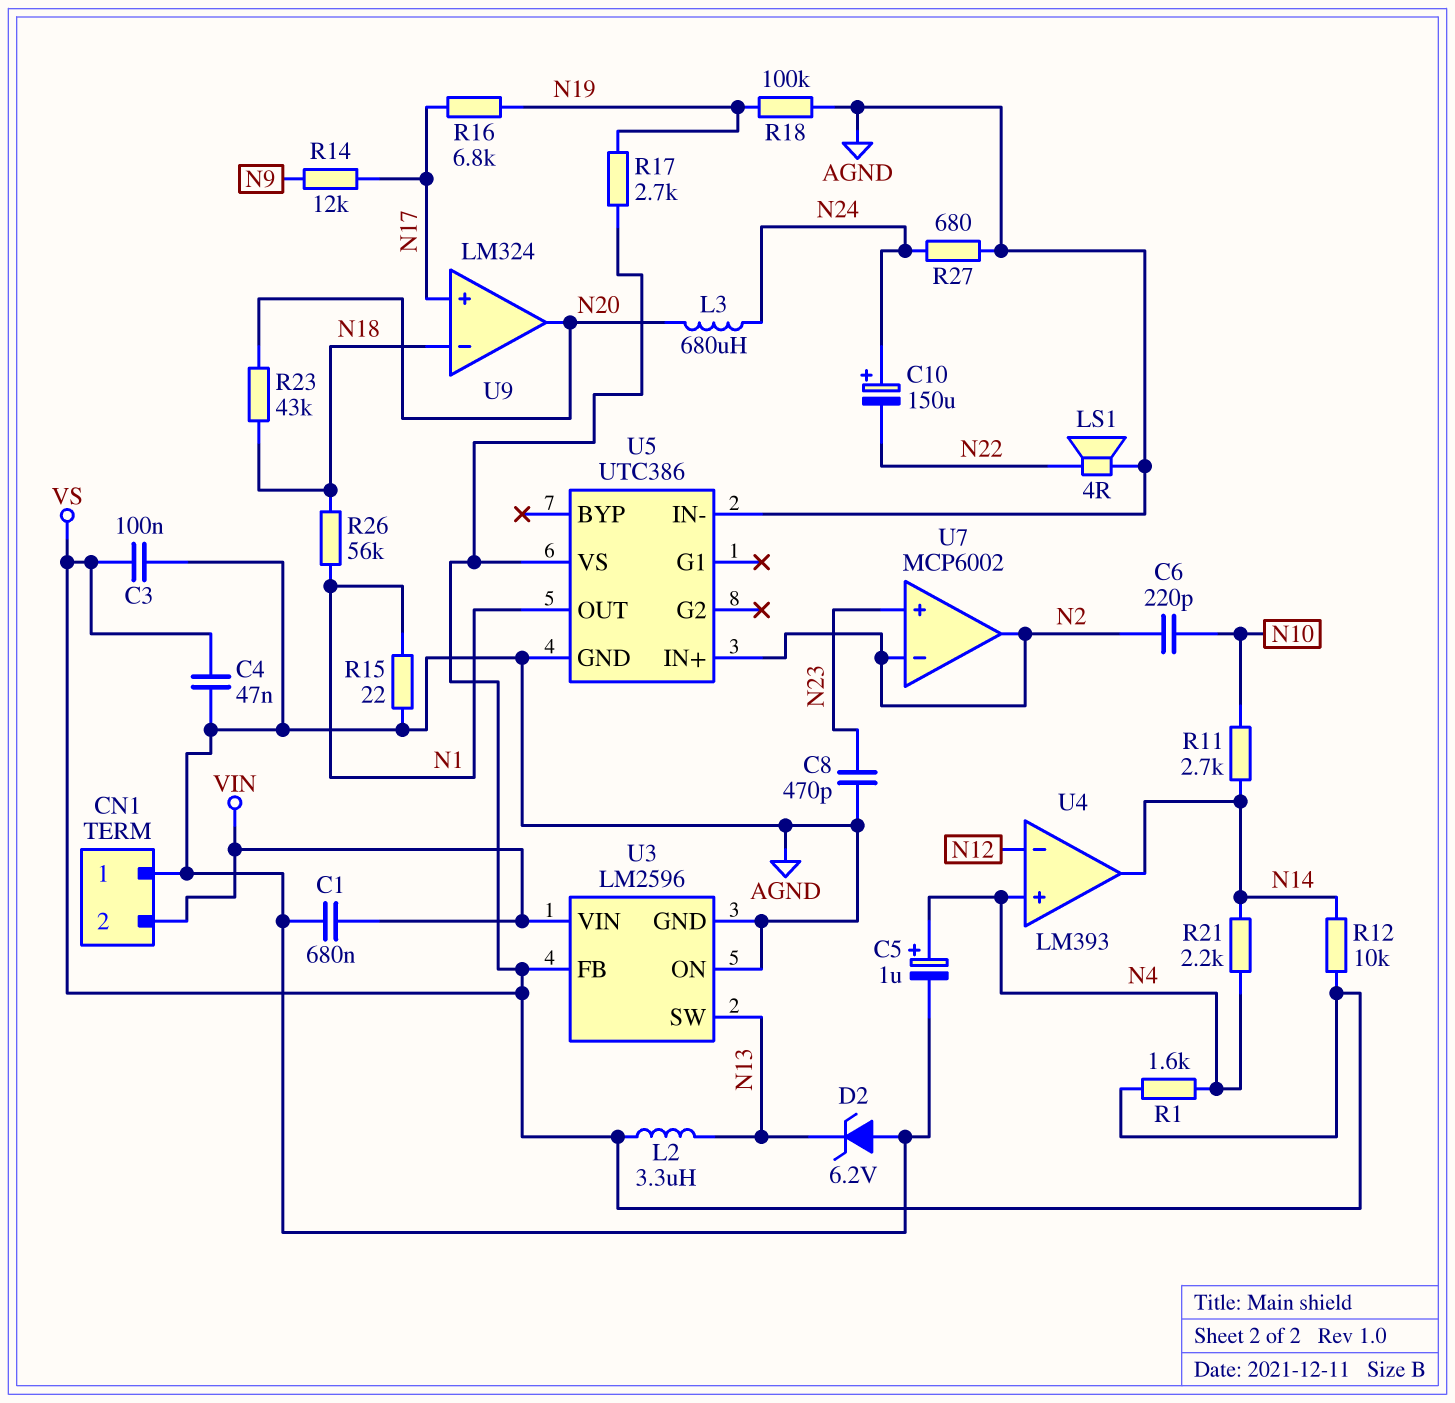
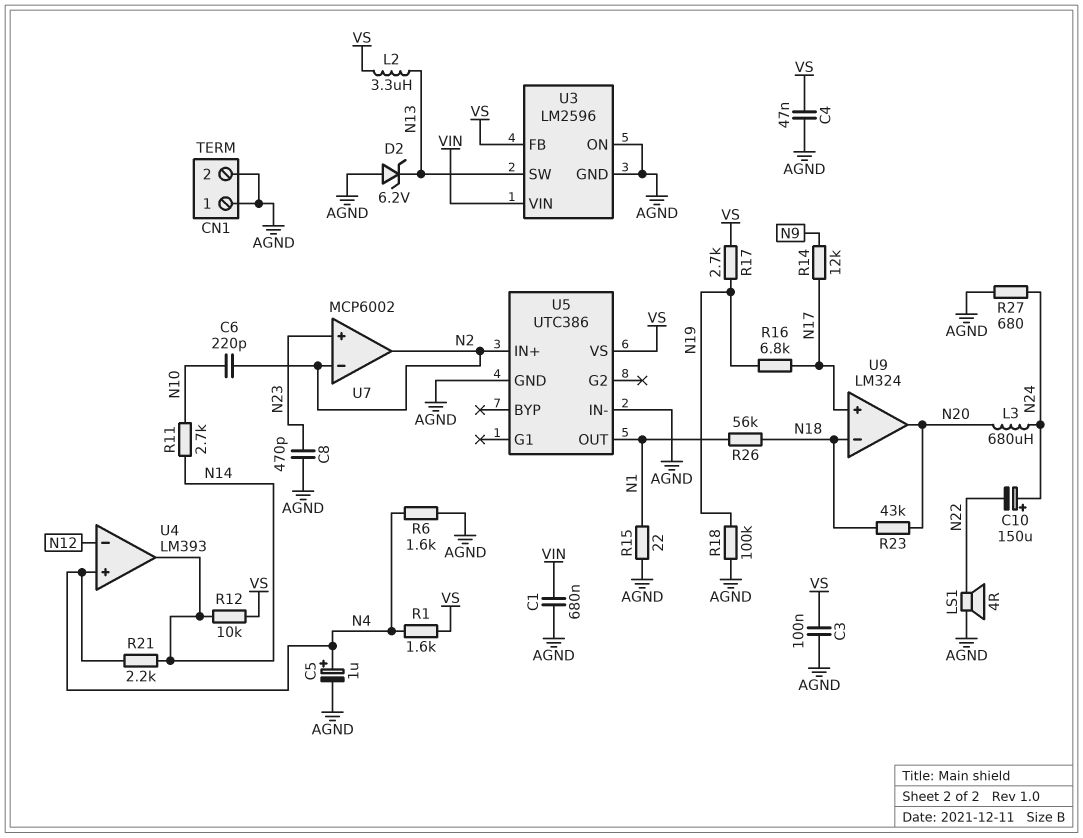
CN1 pin 2: VIN -> AGND
R6: none -> 1.6k (AGND, N4)

